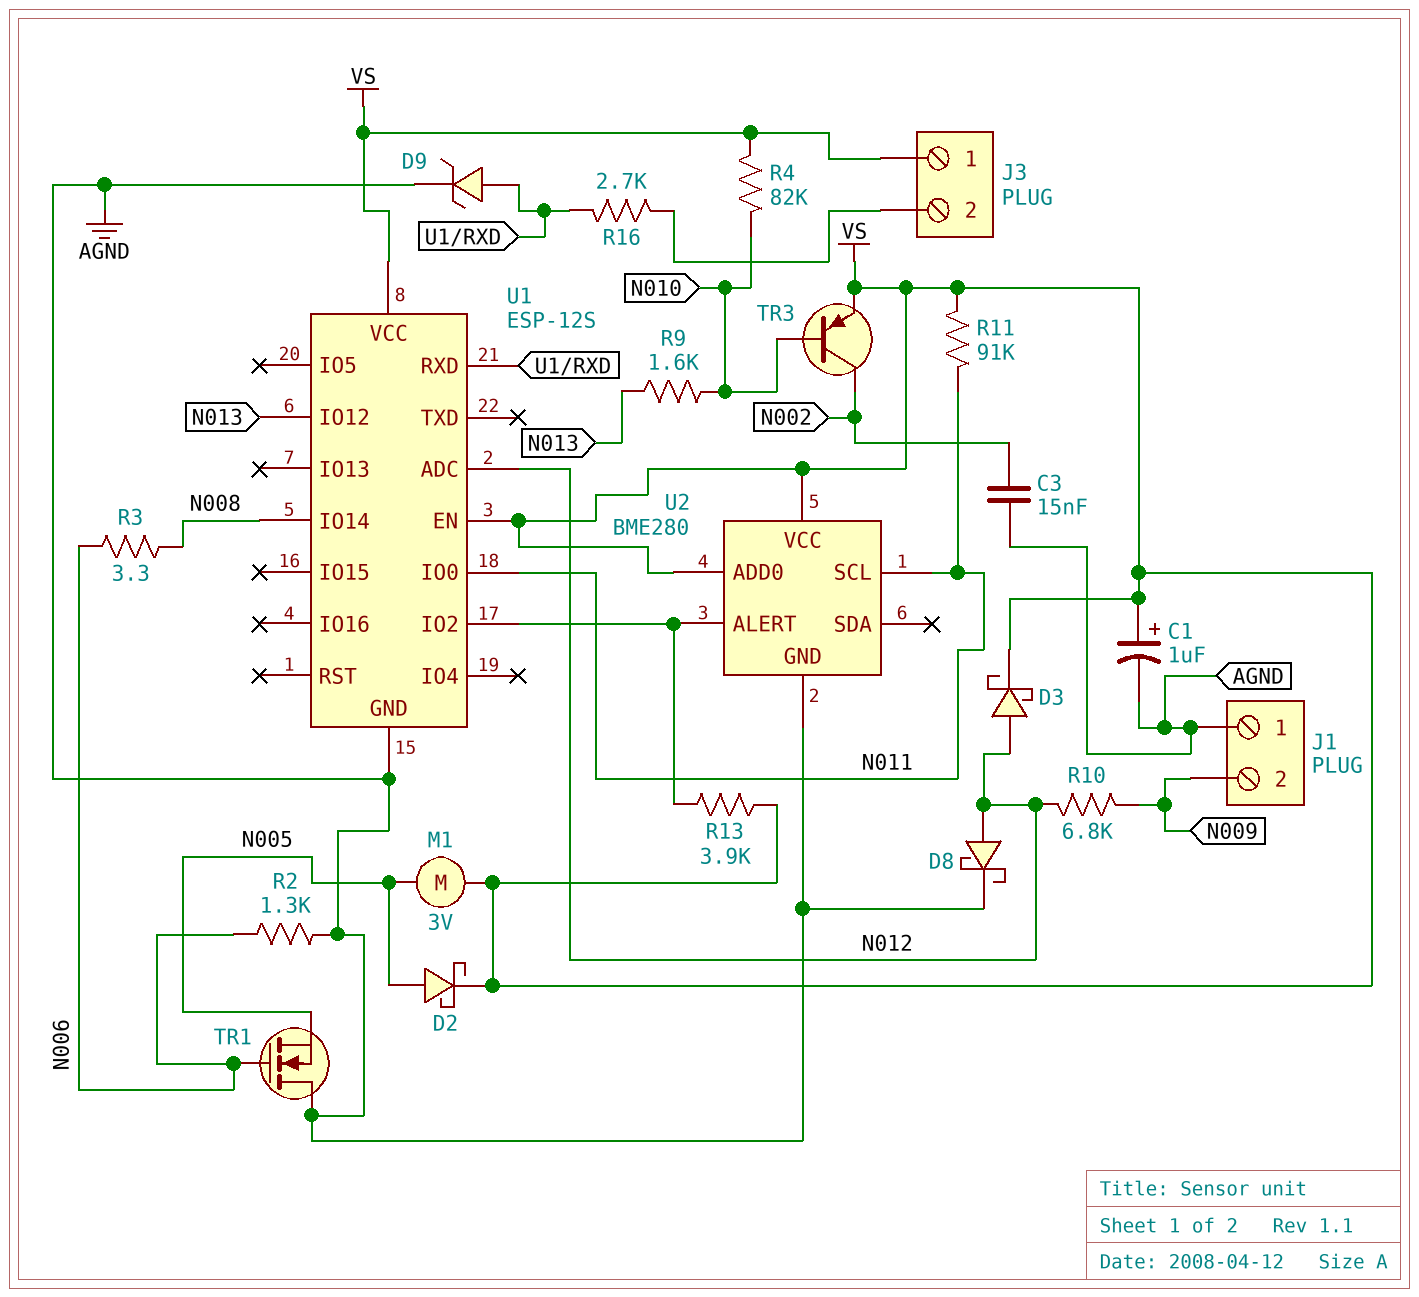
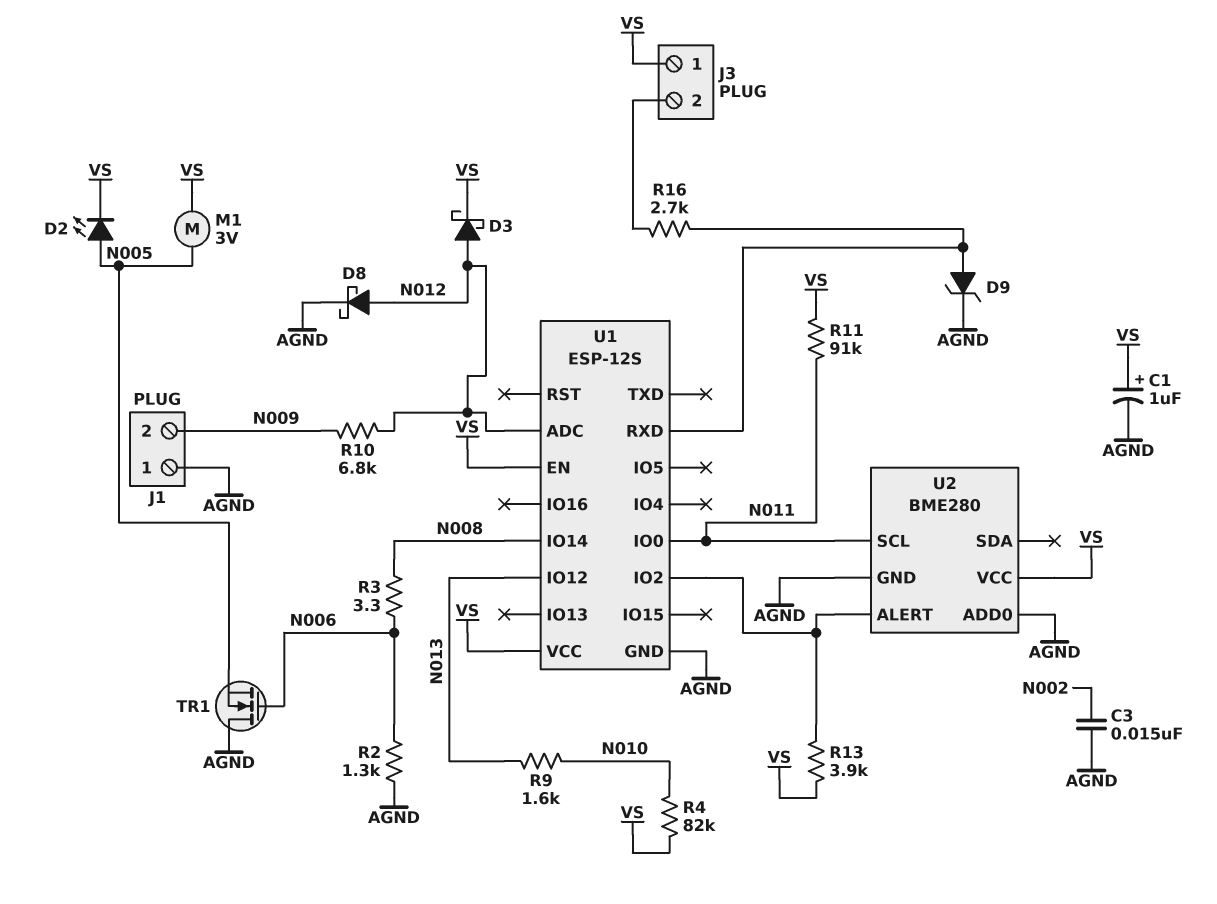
D2: schottky (A N005, K VS) -> LED (A N005, K VS)
TR3: PNP (B N010, C N002, E VS) -> none
U2 pin ADD0: VS -> AGND

